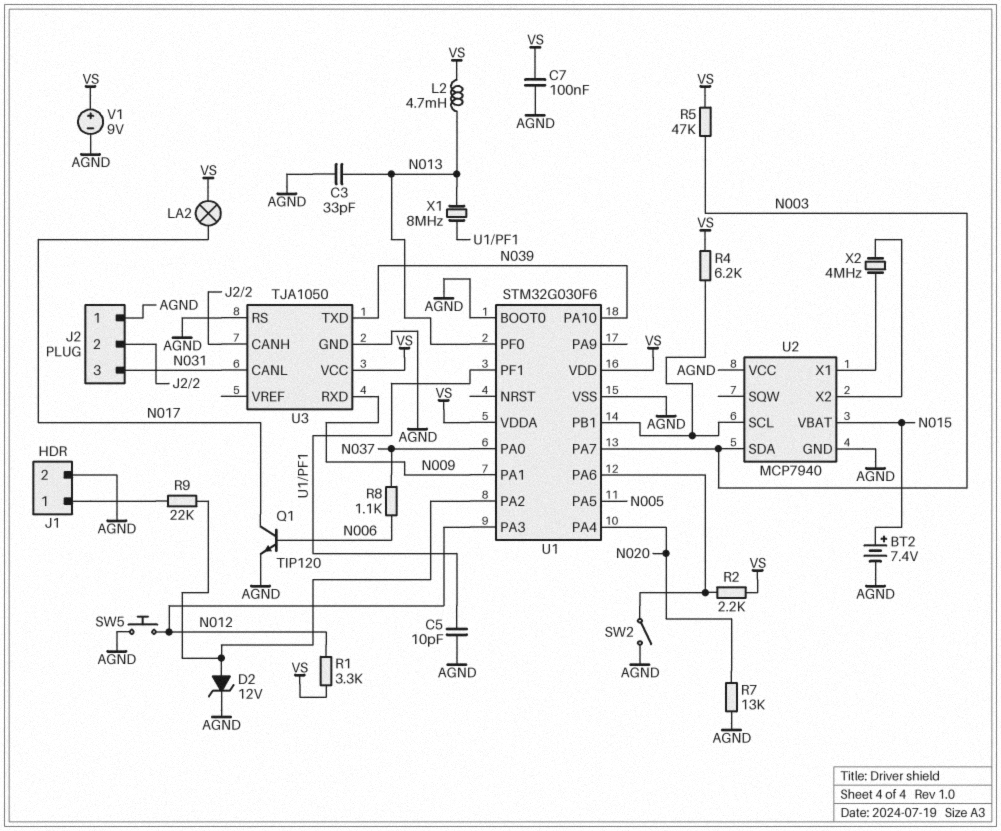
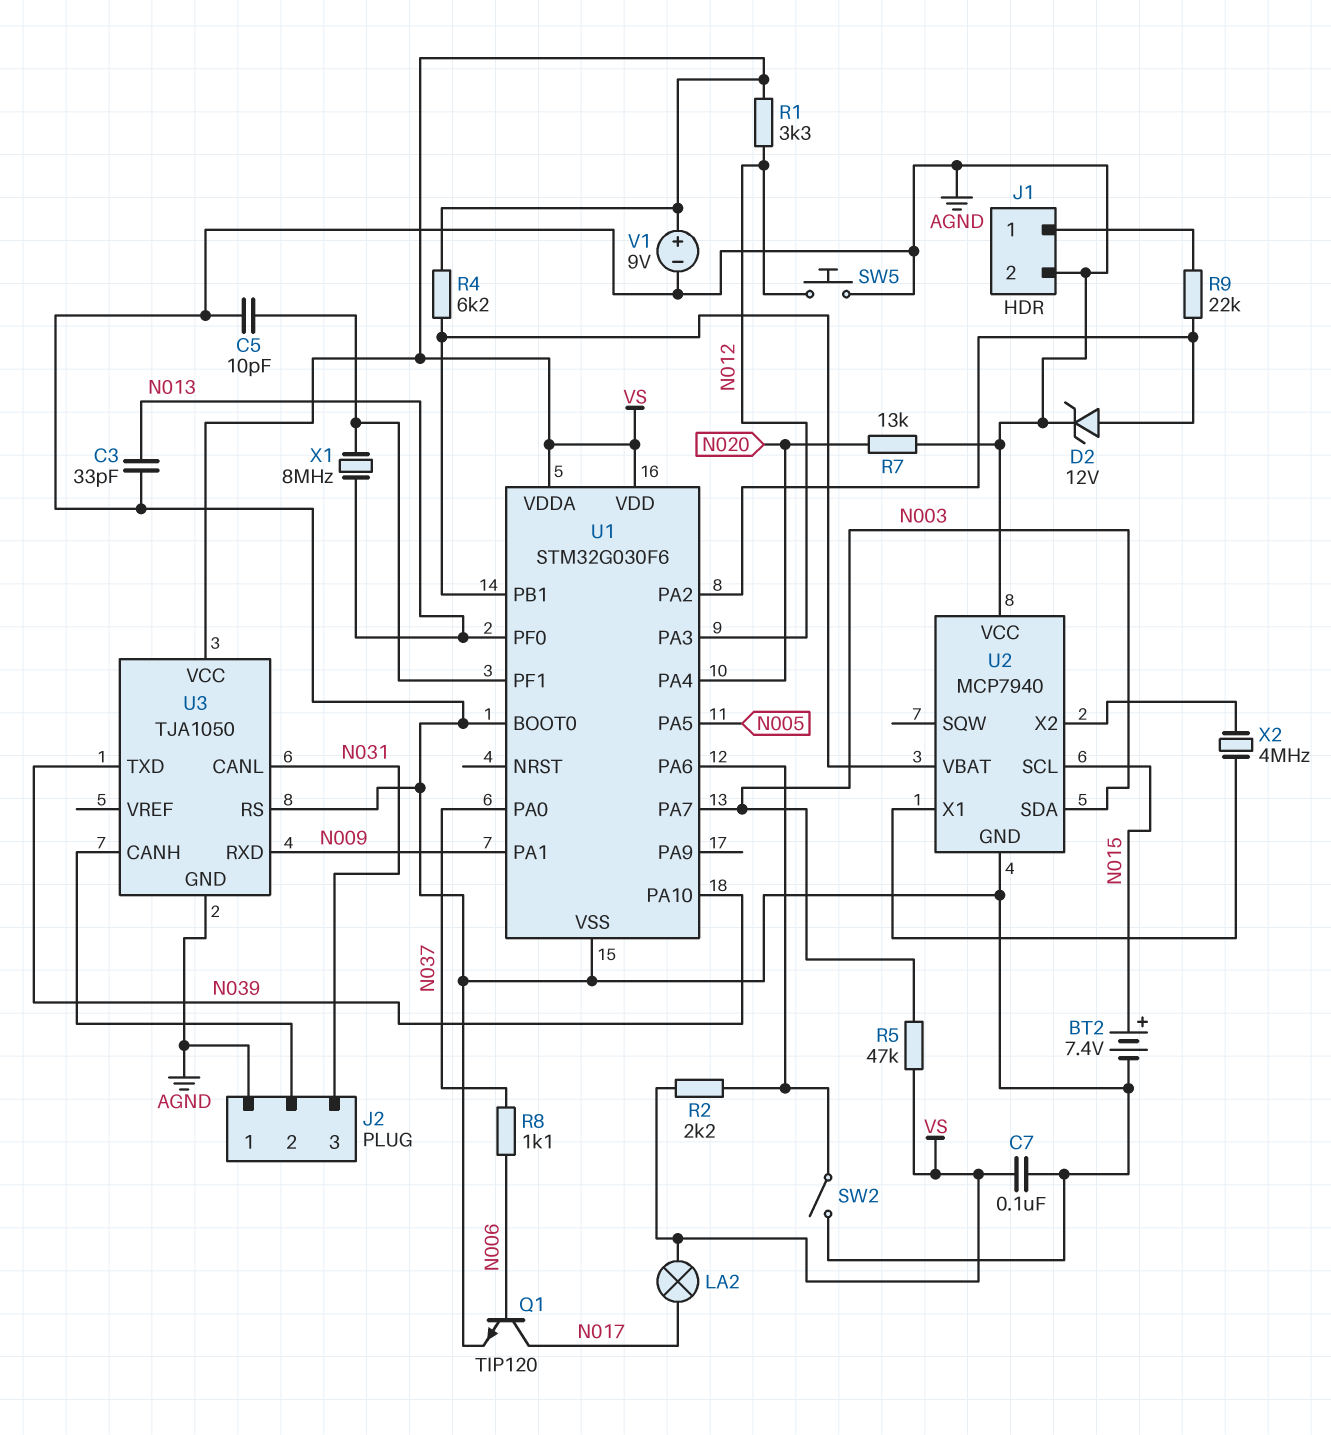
L2: 4.7mH (N013, VS) -> none
U2 pin SCL: U1/PB1 -> N015
U2 pin VBAT: N015 -> U1/PB1

